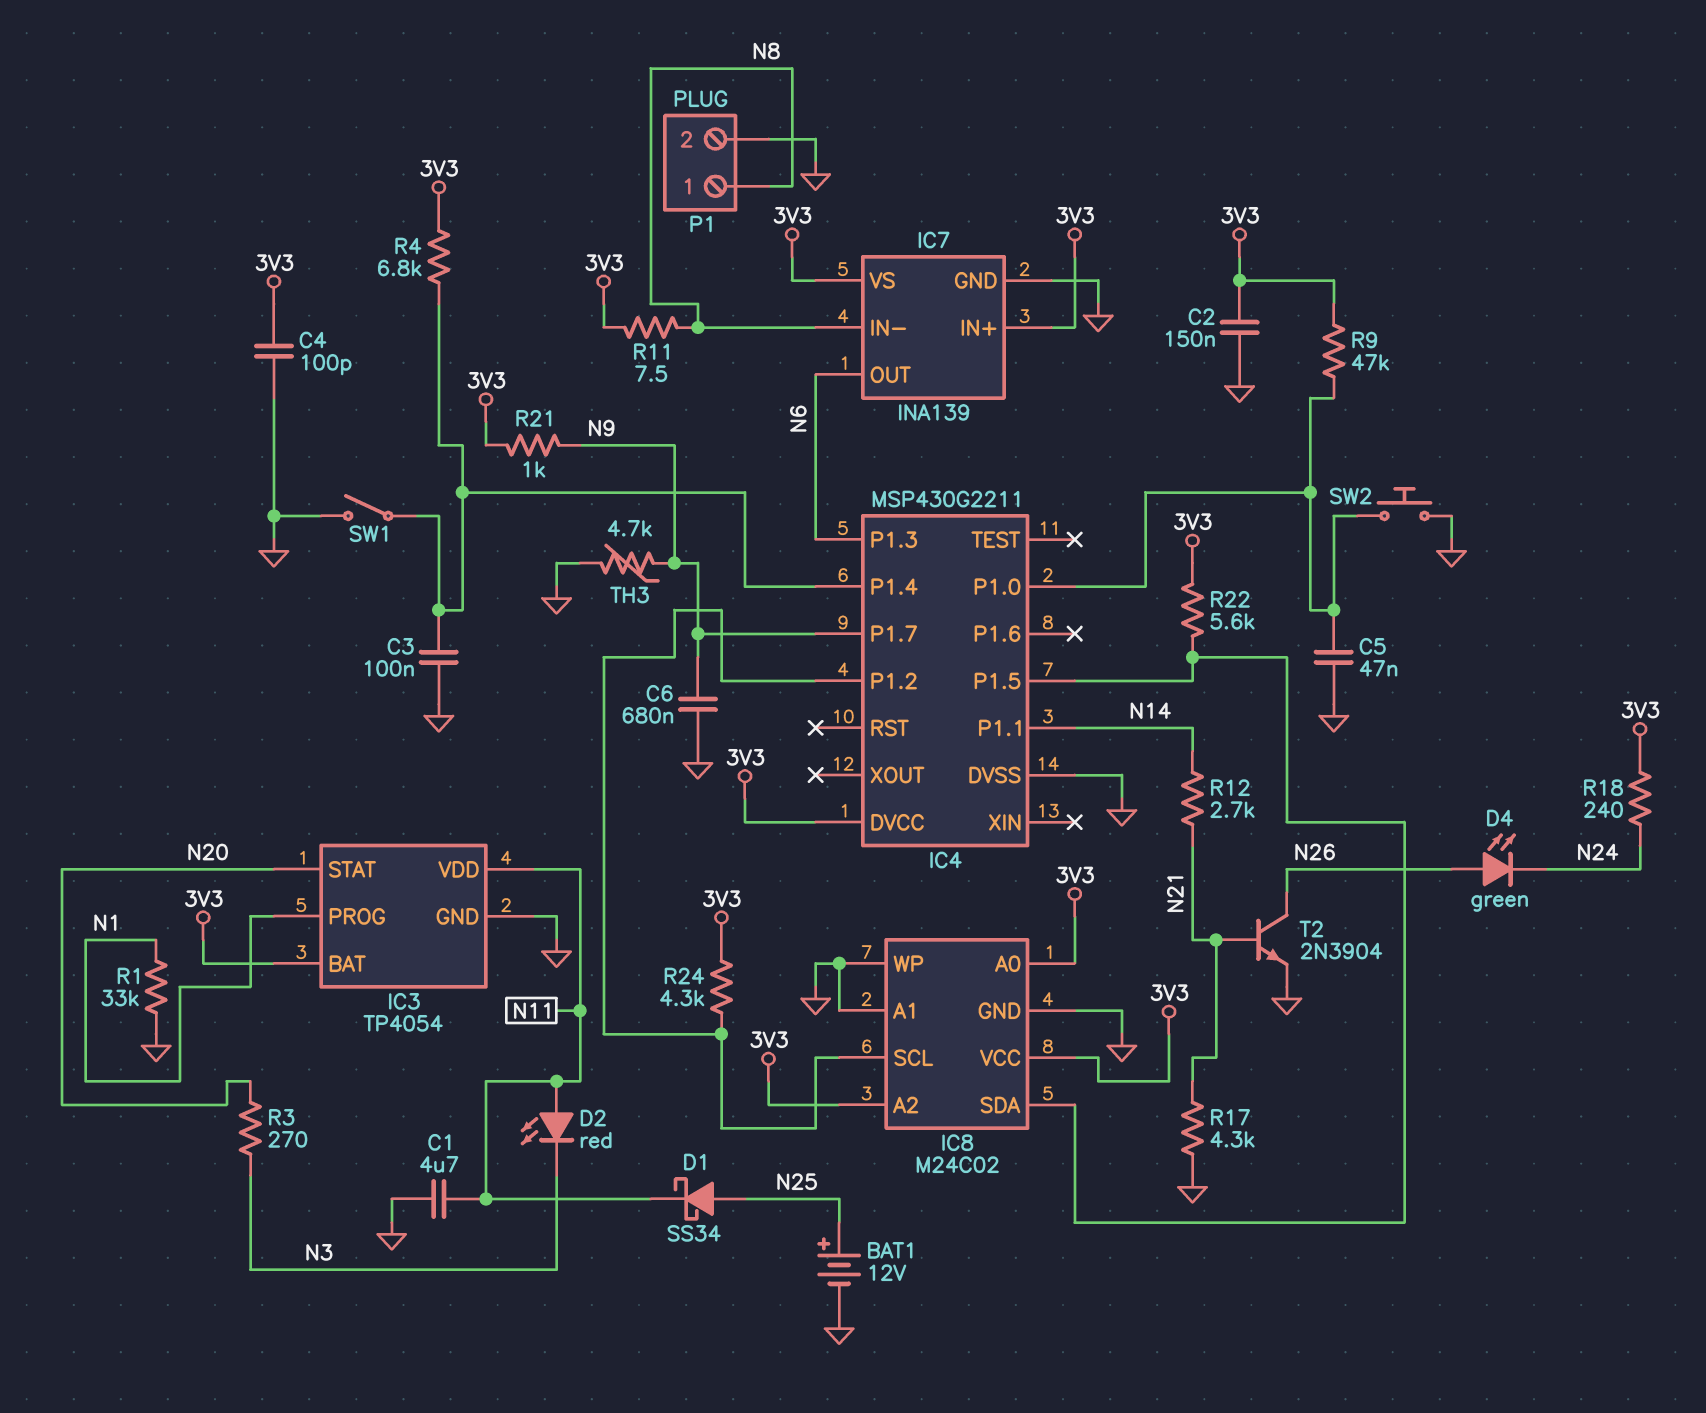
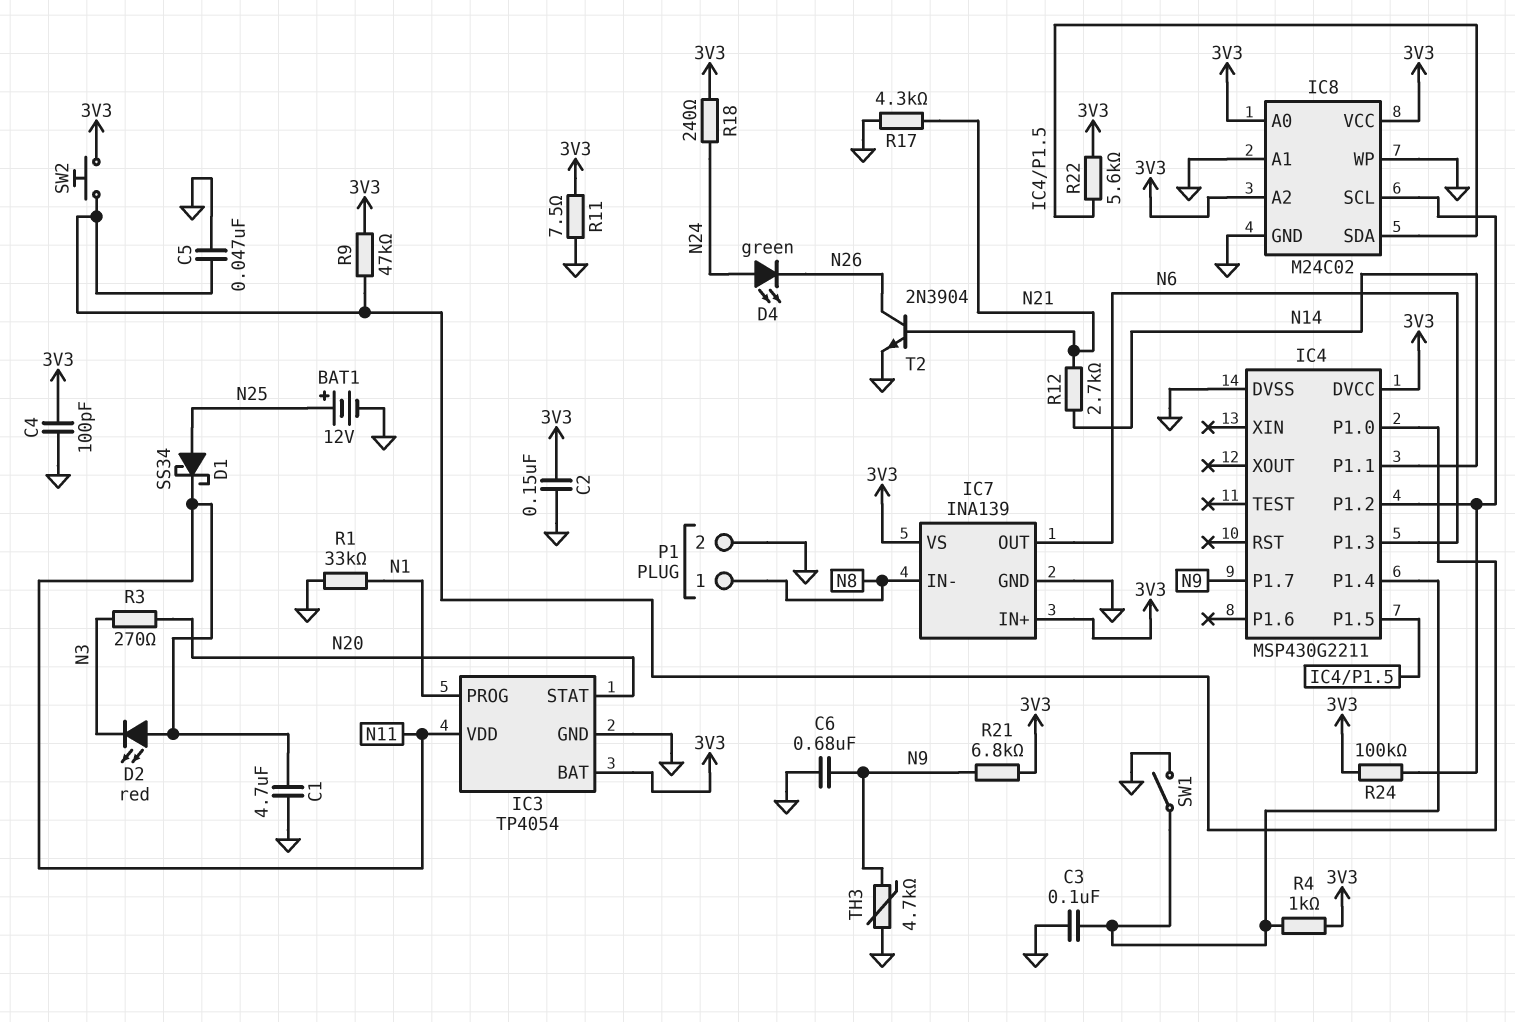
D4: LED green (A N26, K N24) -> LED green (A N24, K N26)
R4: 6.8k (3V3, IC4/P1.4) -> 1k (3V3, IC4/P1.4)
R11: 7.5 (3V3, N8) -> 7.5 (3V3, GND)
R21: 1k (3V3, N9) -> 6.8k (3V3, N9)
R24: 4.3k (3V3, IC4/P1.2) -> 100k (3V3, IC4/P1.2)
SW2: button (GND, IC4/P1.0) -> button (3V3, IC4/P1.0)

